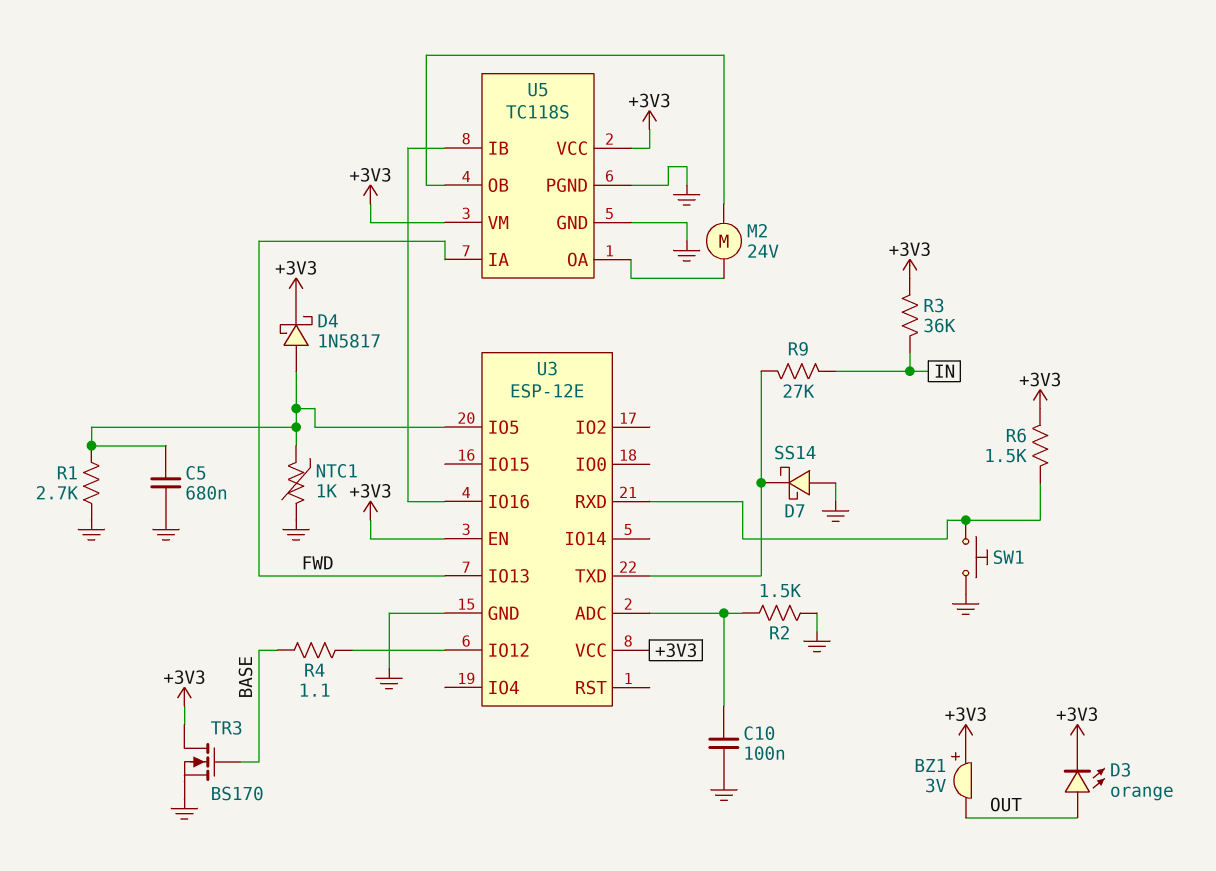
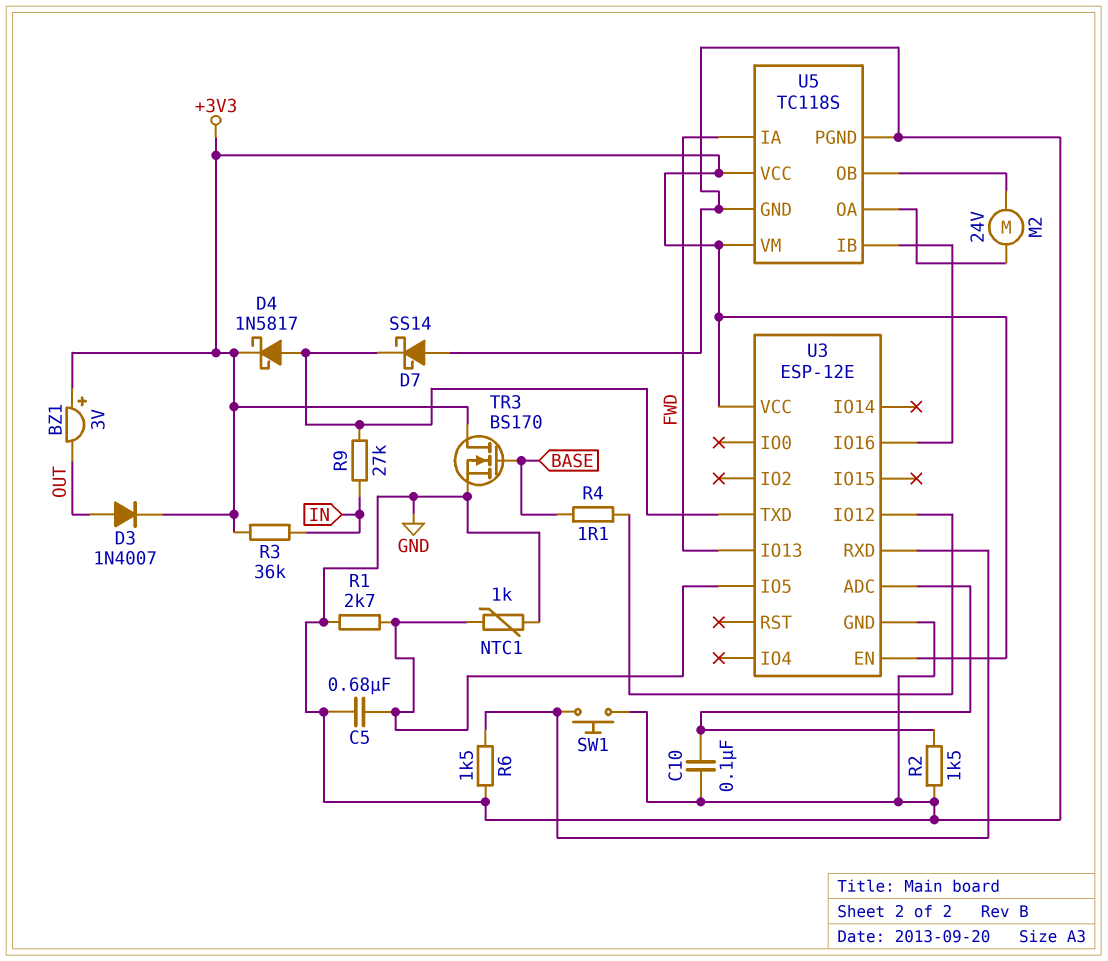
D3: LED orange (A OUT, K +3V3) -> diode 1N4007 (A OUT, K +3V3)
D4: schottky 1N5817 (A U3/IO5, K +3V3) -> schottky 1N5817 (A U3/TXD, K +3V3)
R6: 1.5k (+3V3, U3/RXD) -> 1.5k (GND, U3/RXD)

